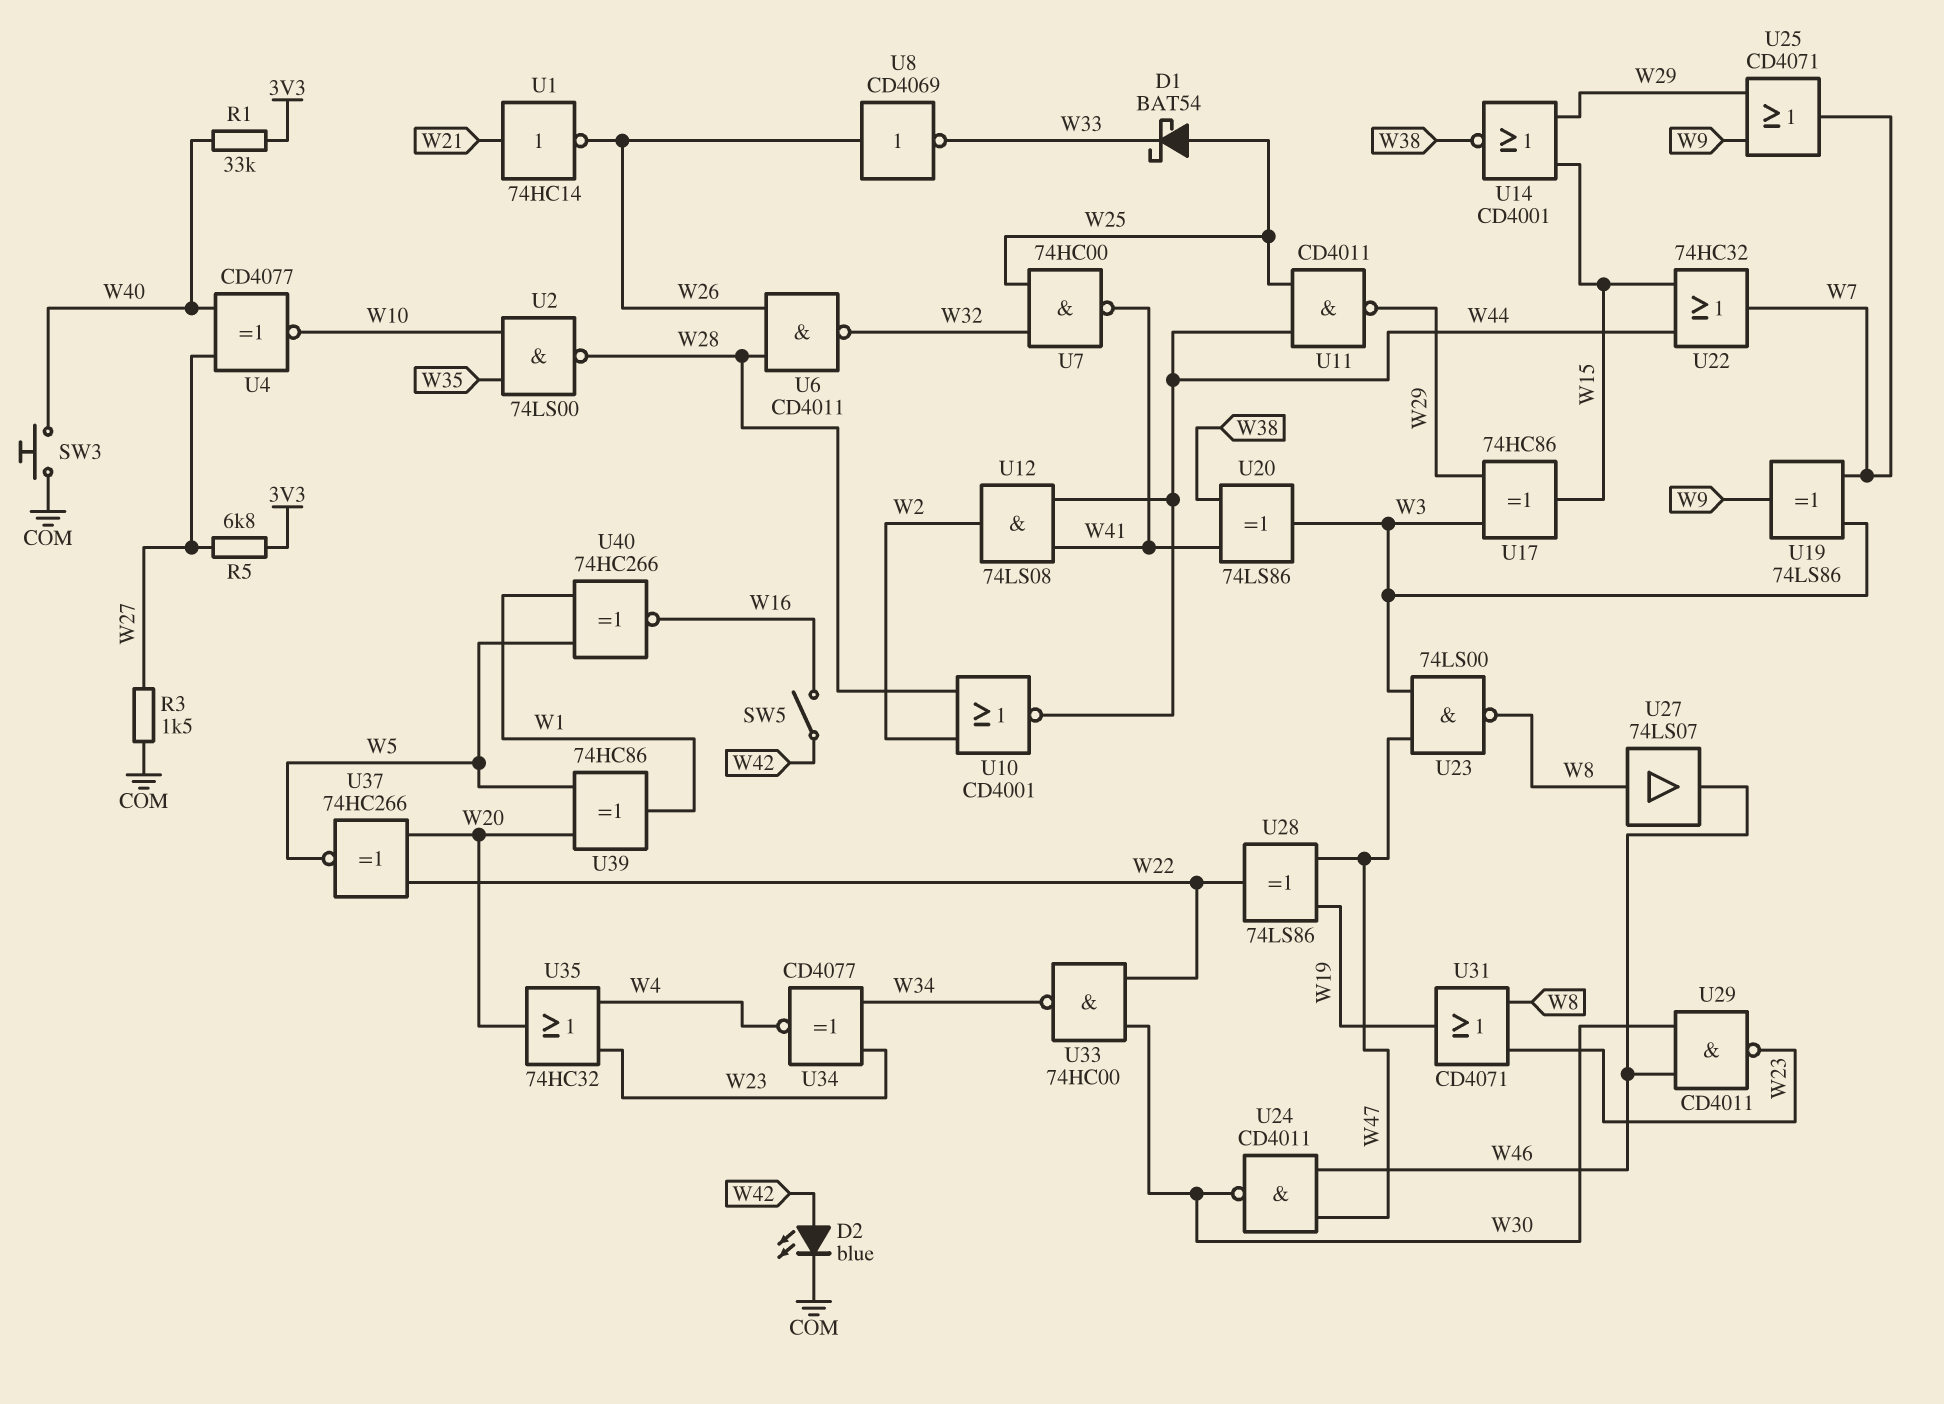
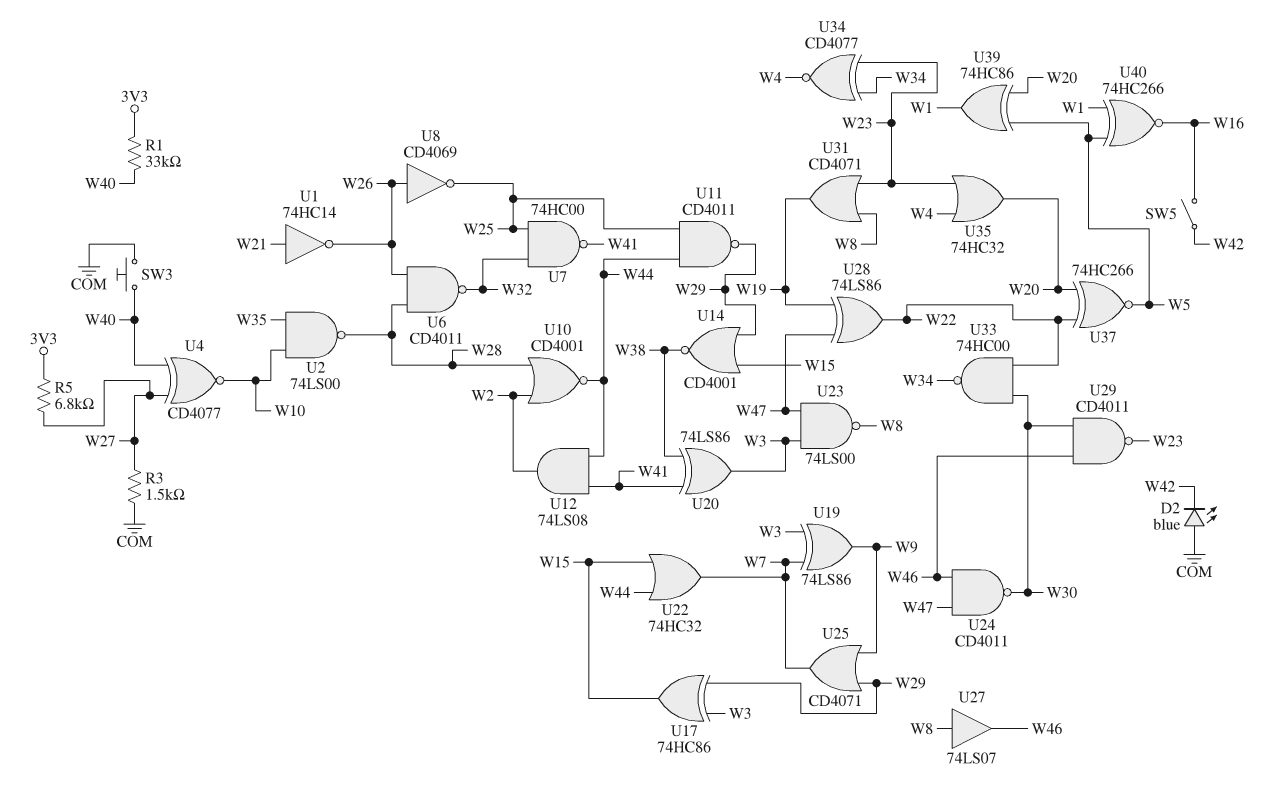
D1: schottky BAT54 (A W25, K W33) -> none
D2: LED blue (A W42, K COM) -> LED blue (A COM, K W42)
U8: NOT CD4069 (in W26, out W33) -> NOT CD4069 (in W26, out W25)

